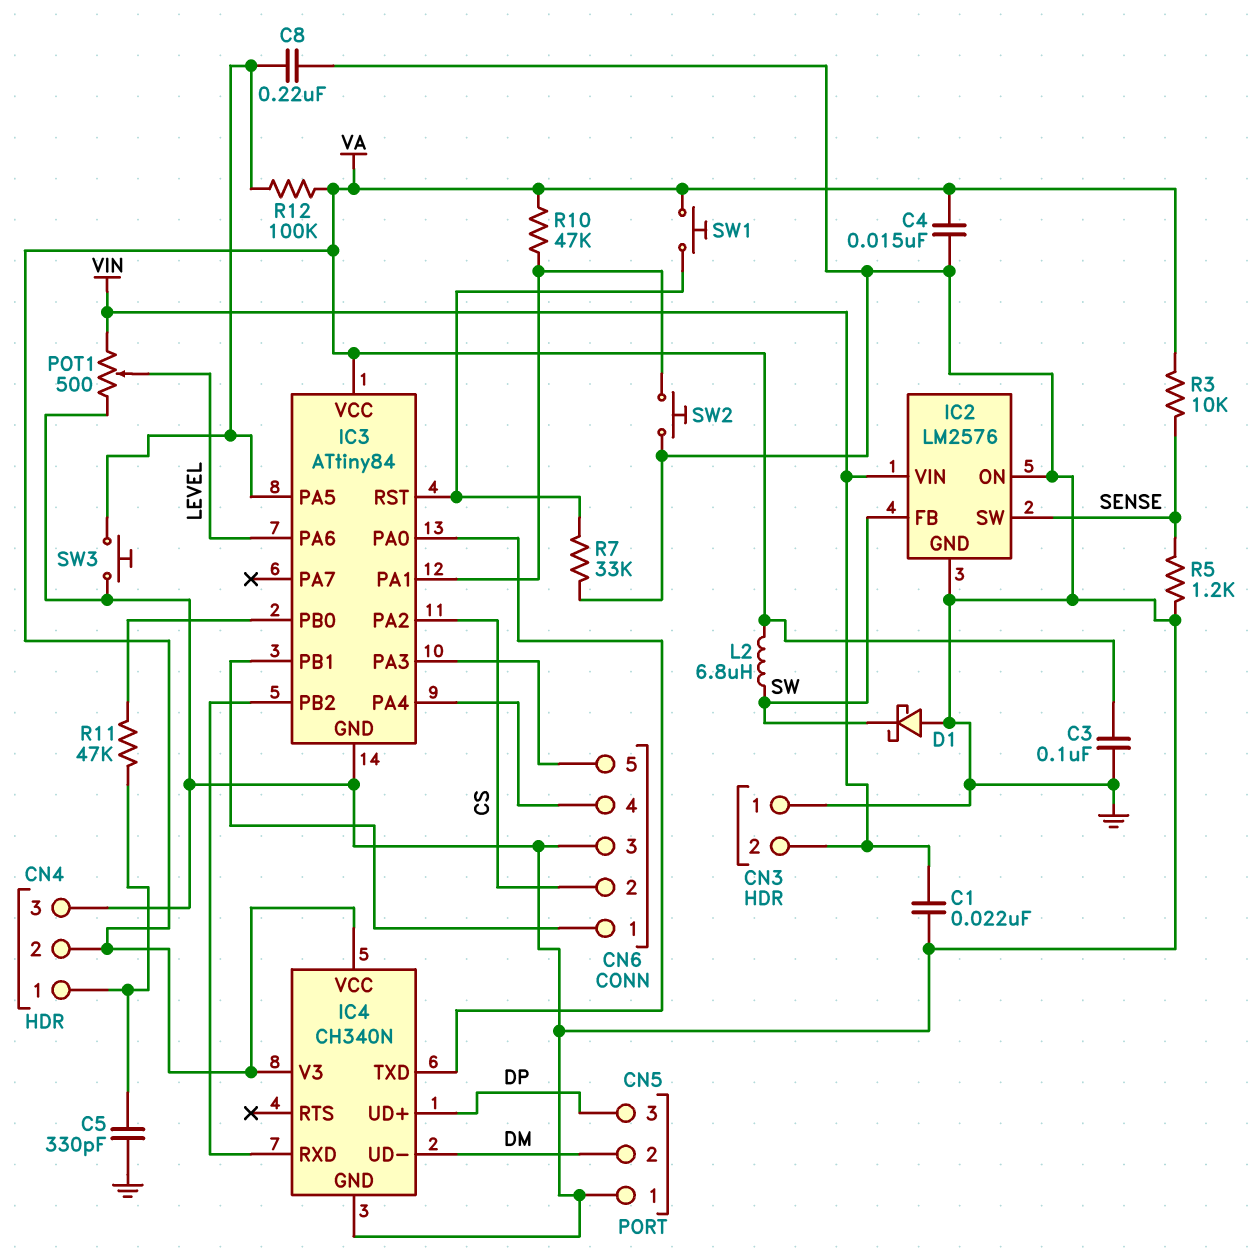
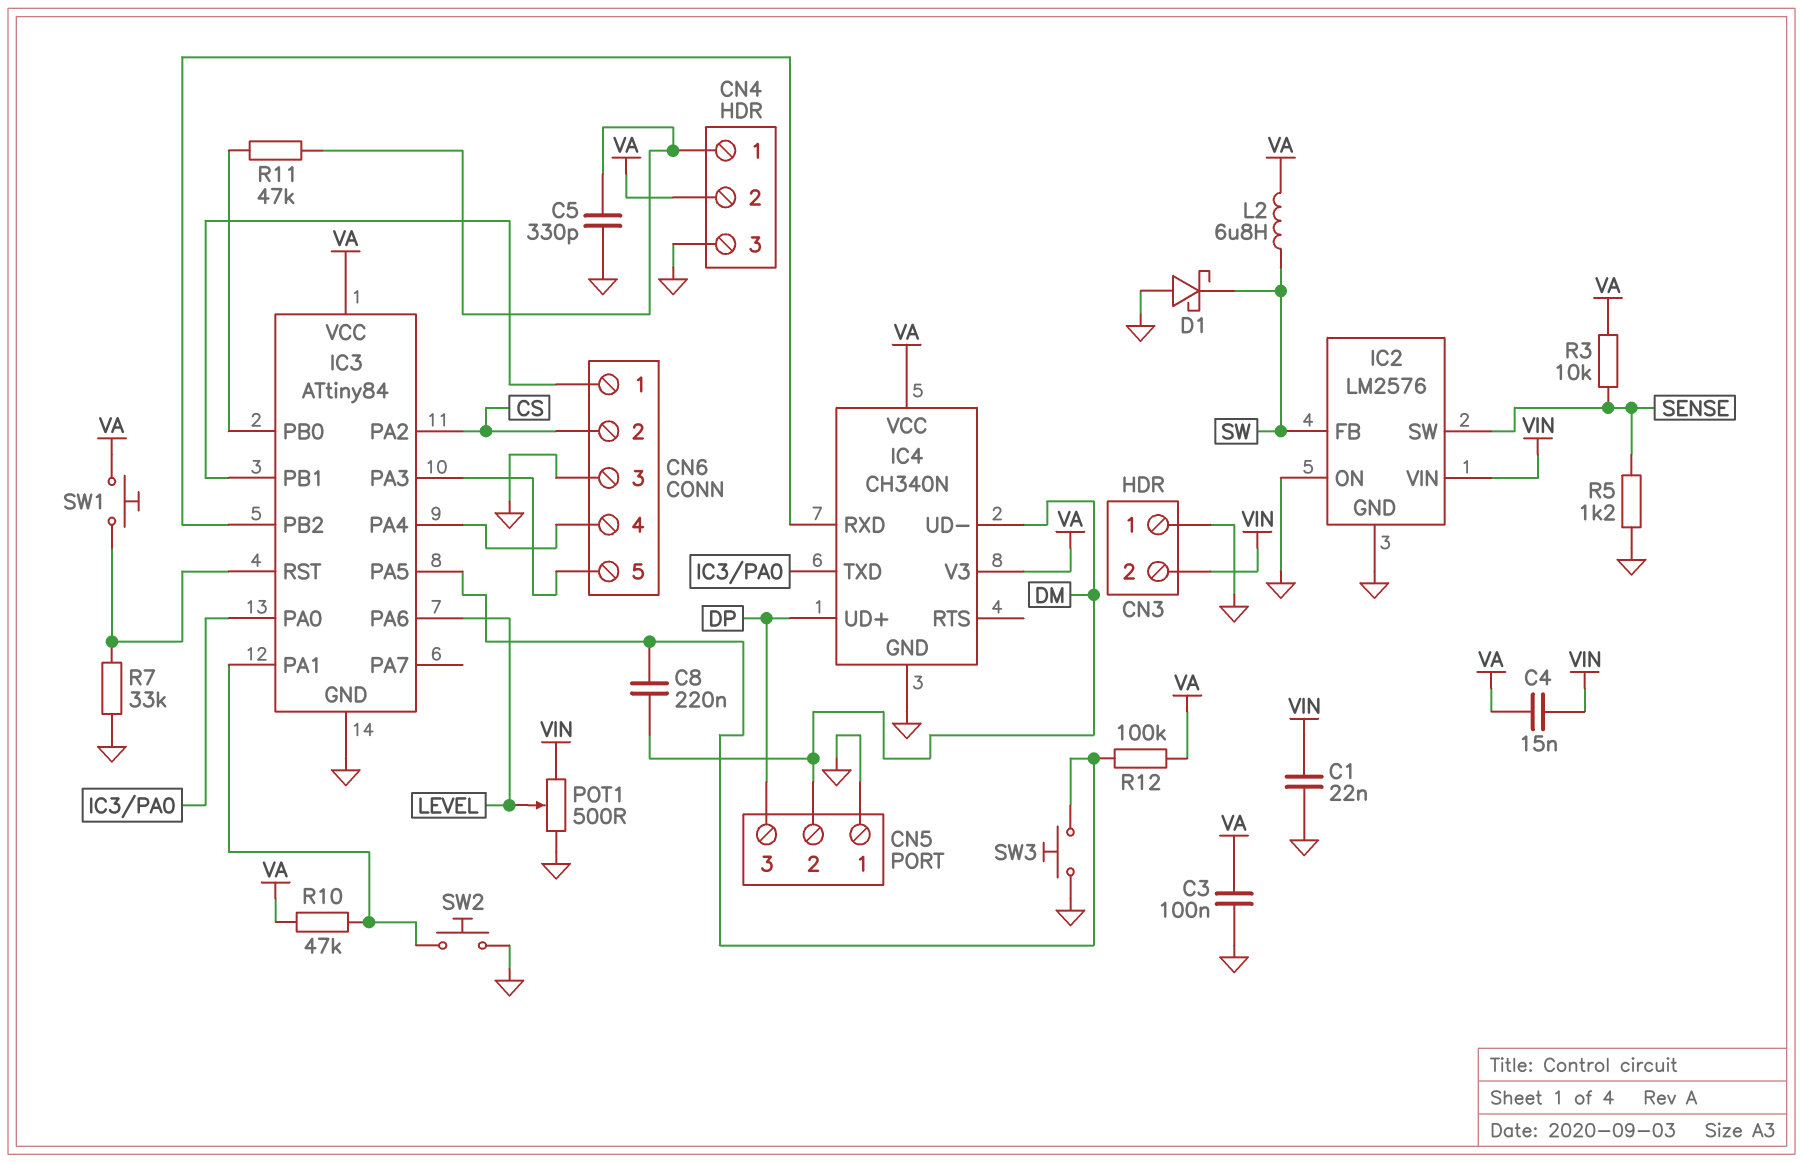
C4: 15nF (GND, VA) -> 15nF (VA, VIN)
C8: 220nF (GND, IC3/PA5) -> 220nF (DM, IC3/PA5)

